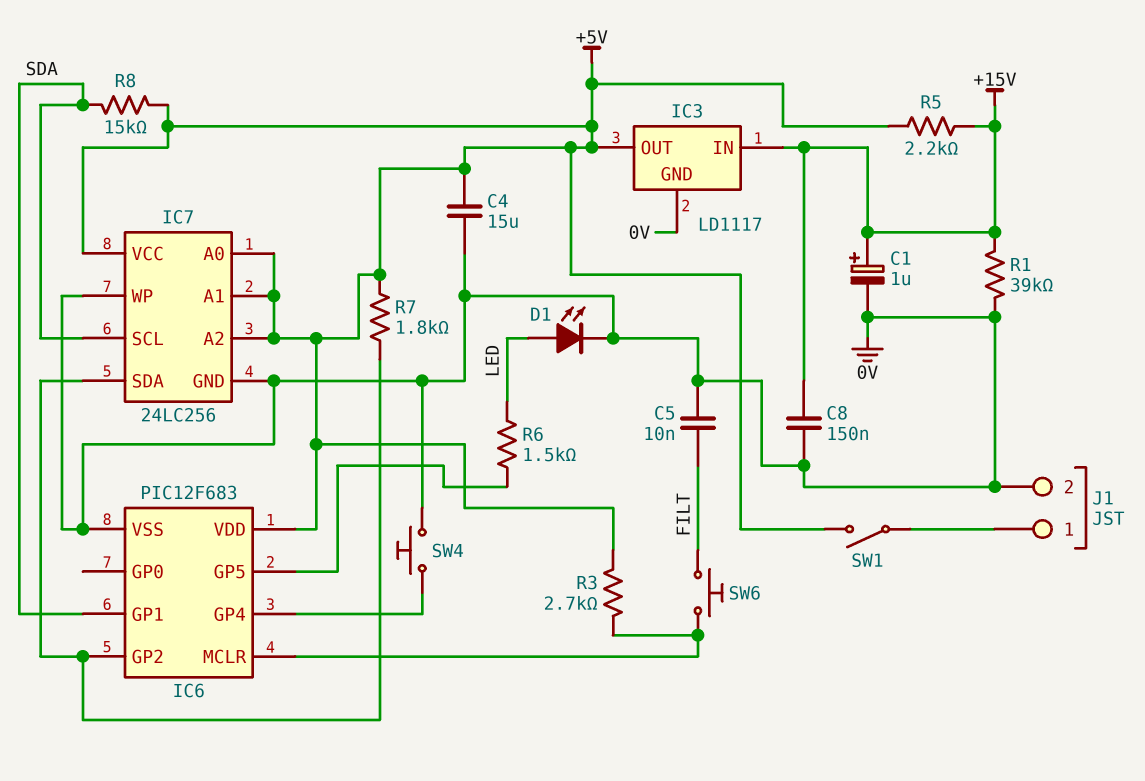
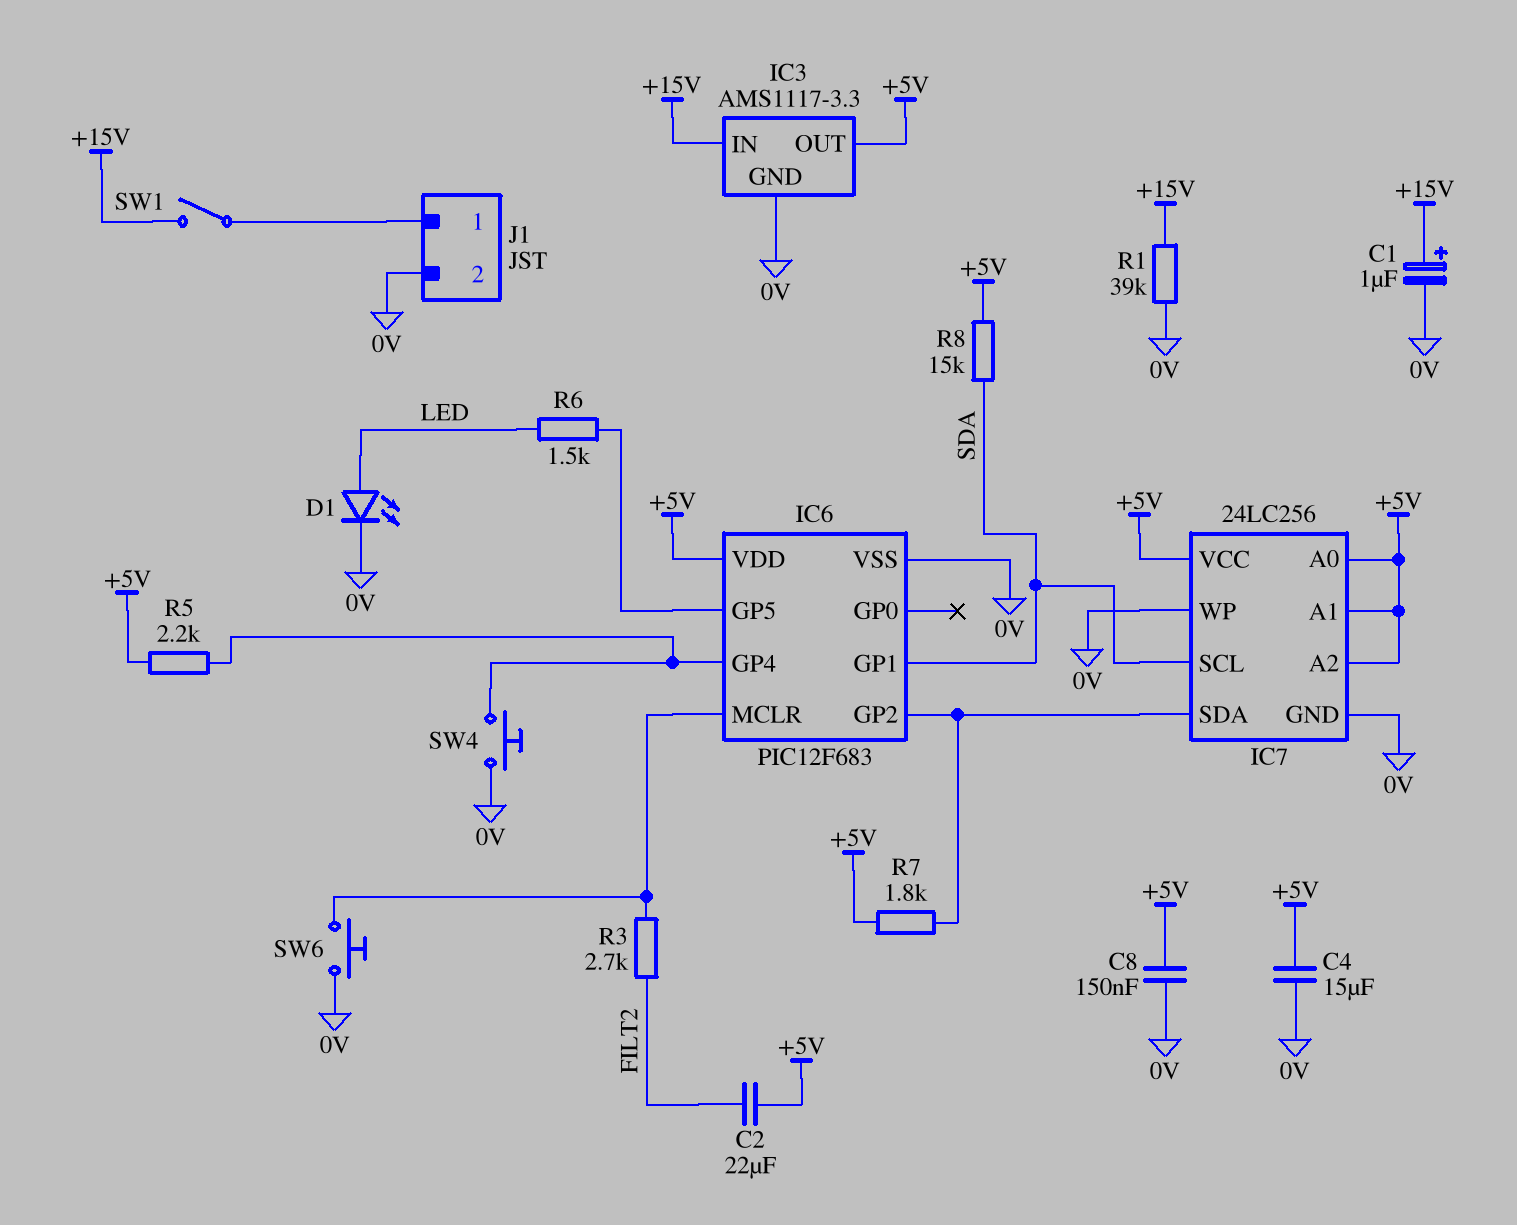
C2: none -> 22uF (+5V, FILT2)
C5: 10nF (0V, FILT) -> none
C8: 150nF (+15V, 0V) -> 150nF (+5V, 0V)
IC3: LD1117 -> AMS1117-3.3
R3: 2.7k (+5V, IC6/MCLR) -> 2.7k (FILT2, IC6/MCLR)
R5: 2.2k (+5V, +15V) -> 2.2k (+5V, IC6/GP4)
SW1: switch (+5V, J1/1) -> switch (+15V, J1/1)
SW6: button (FILT, IC6/MCLR) -> button (0V, IC6/MCLR)

